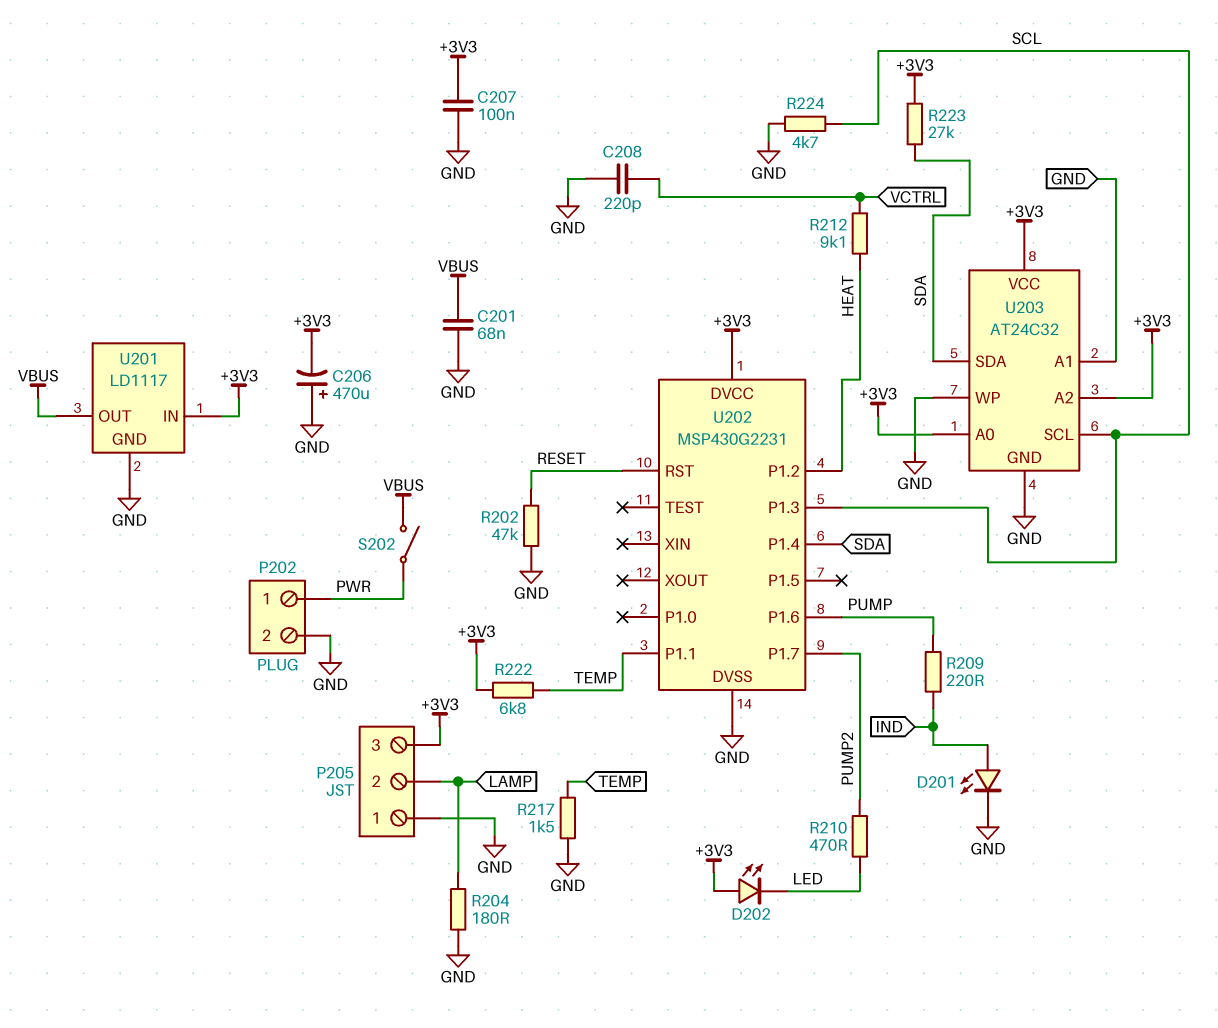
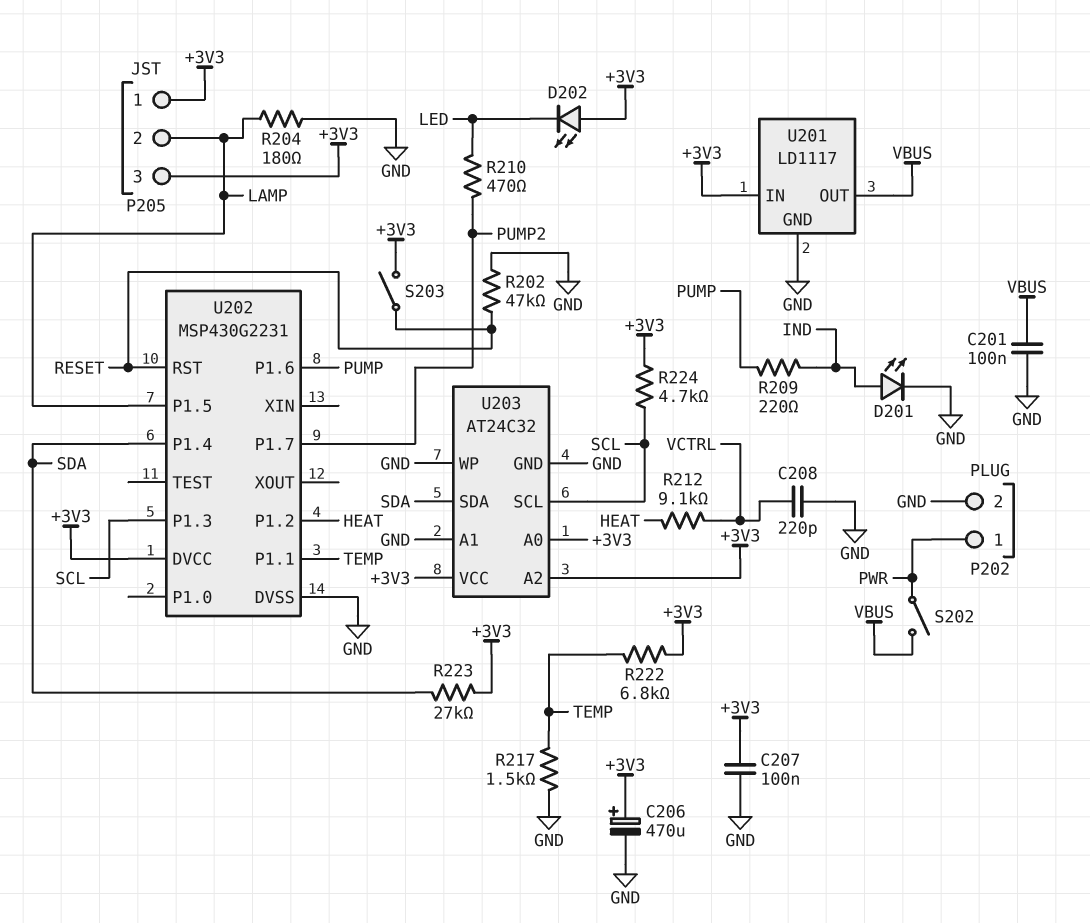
C201: 68nF (GND, VBUS) -> 100nF (GND, VBUS)
C206: 470uF (plus GND, minus +3V3) -> 470uF (plus +3V3, minus GND)
P205 pin 1: GND -> +3V3
R224: 4.7k (GND, SCL) -> 4.7k (+3V3, SCL)
S203: none -> switch (+3V3, RESET)
U202 pin P1.5: none -> LAMP

